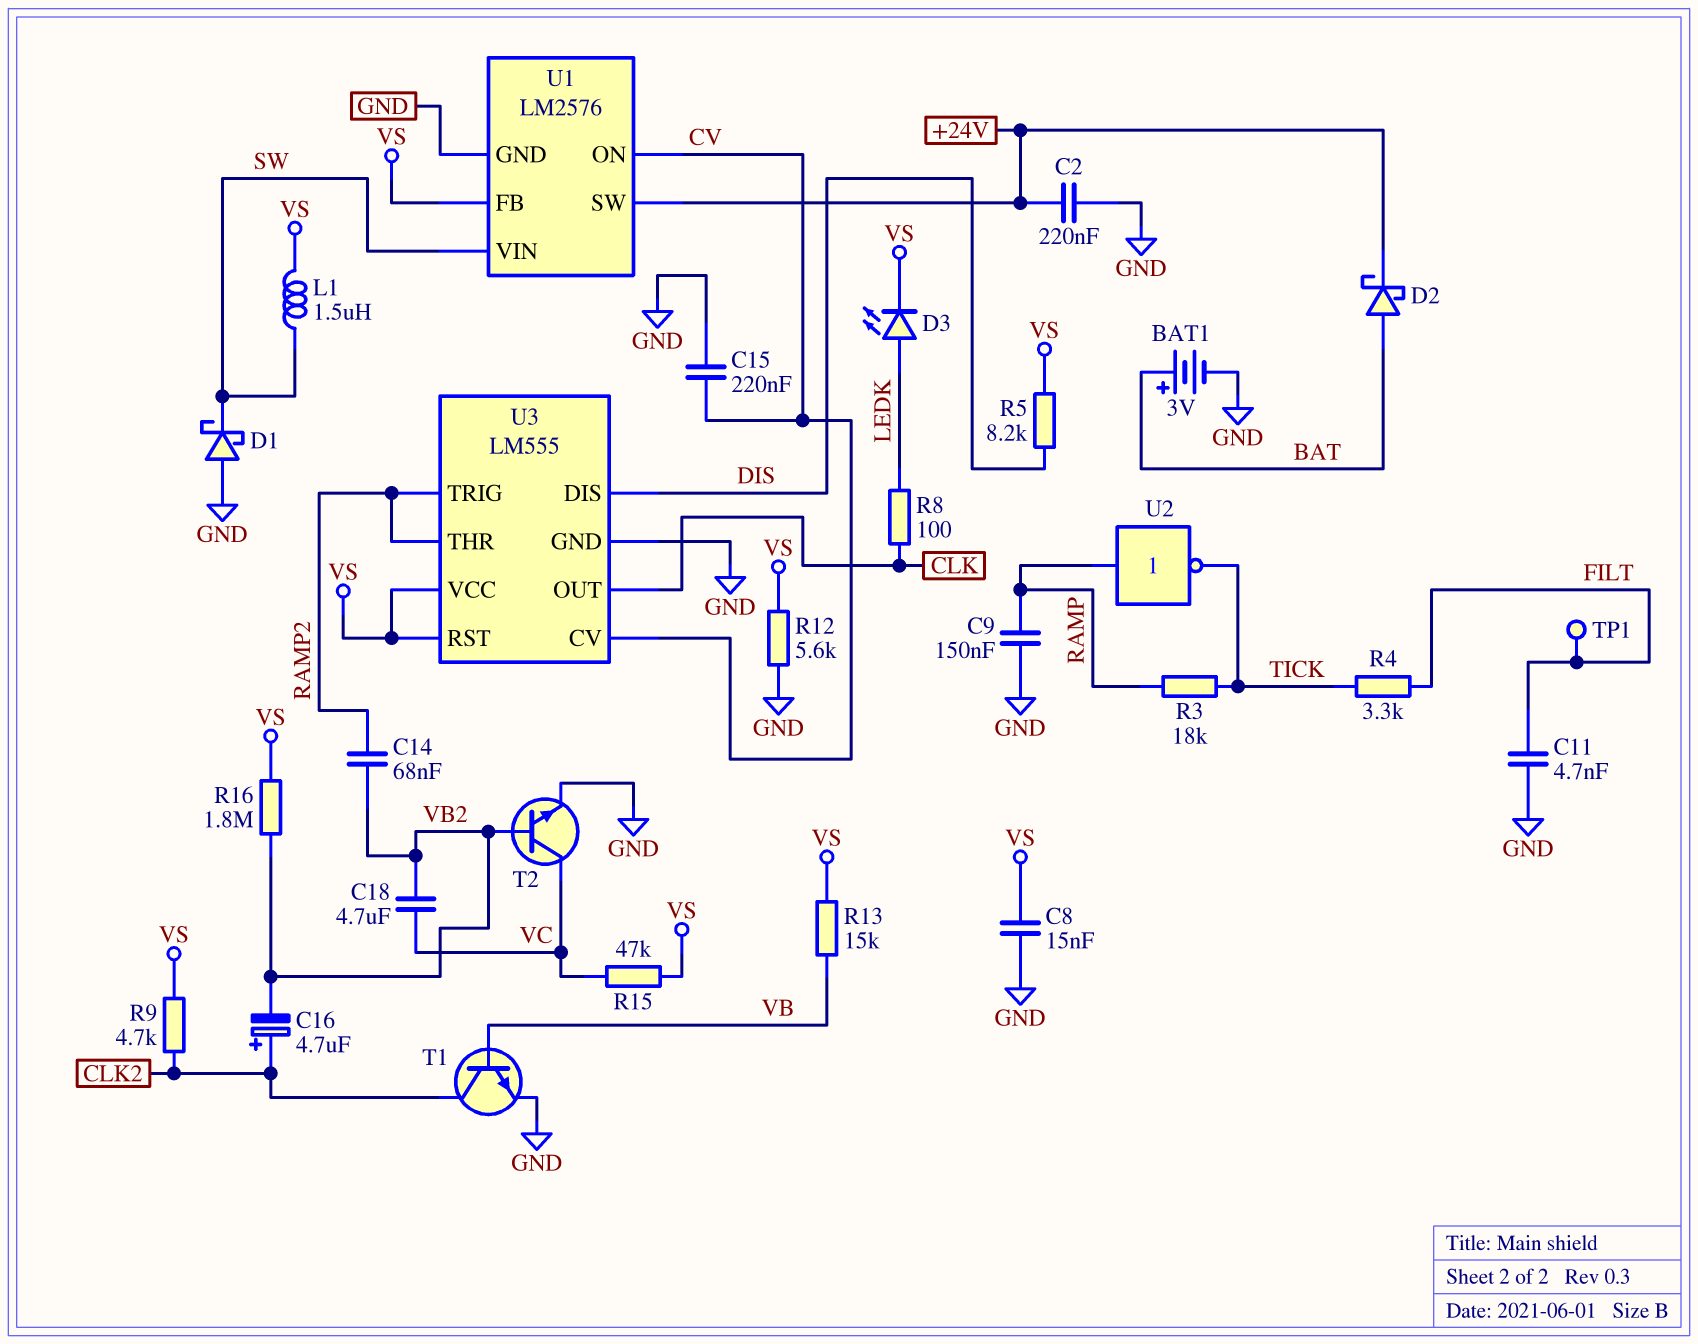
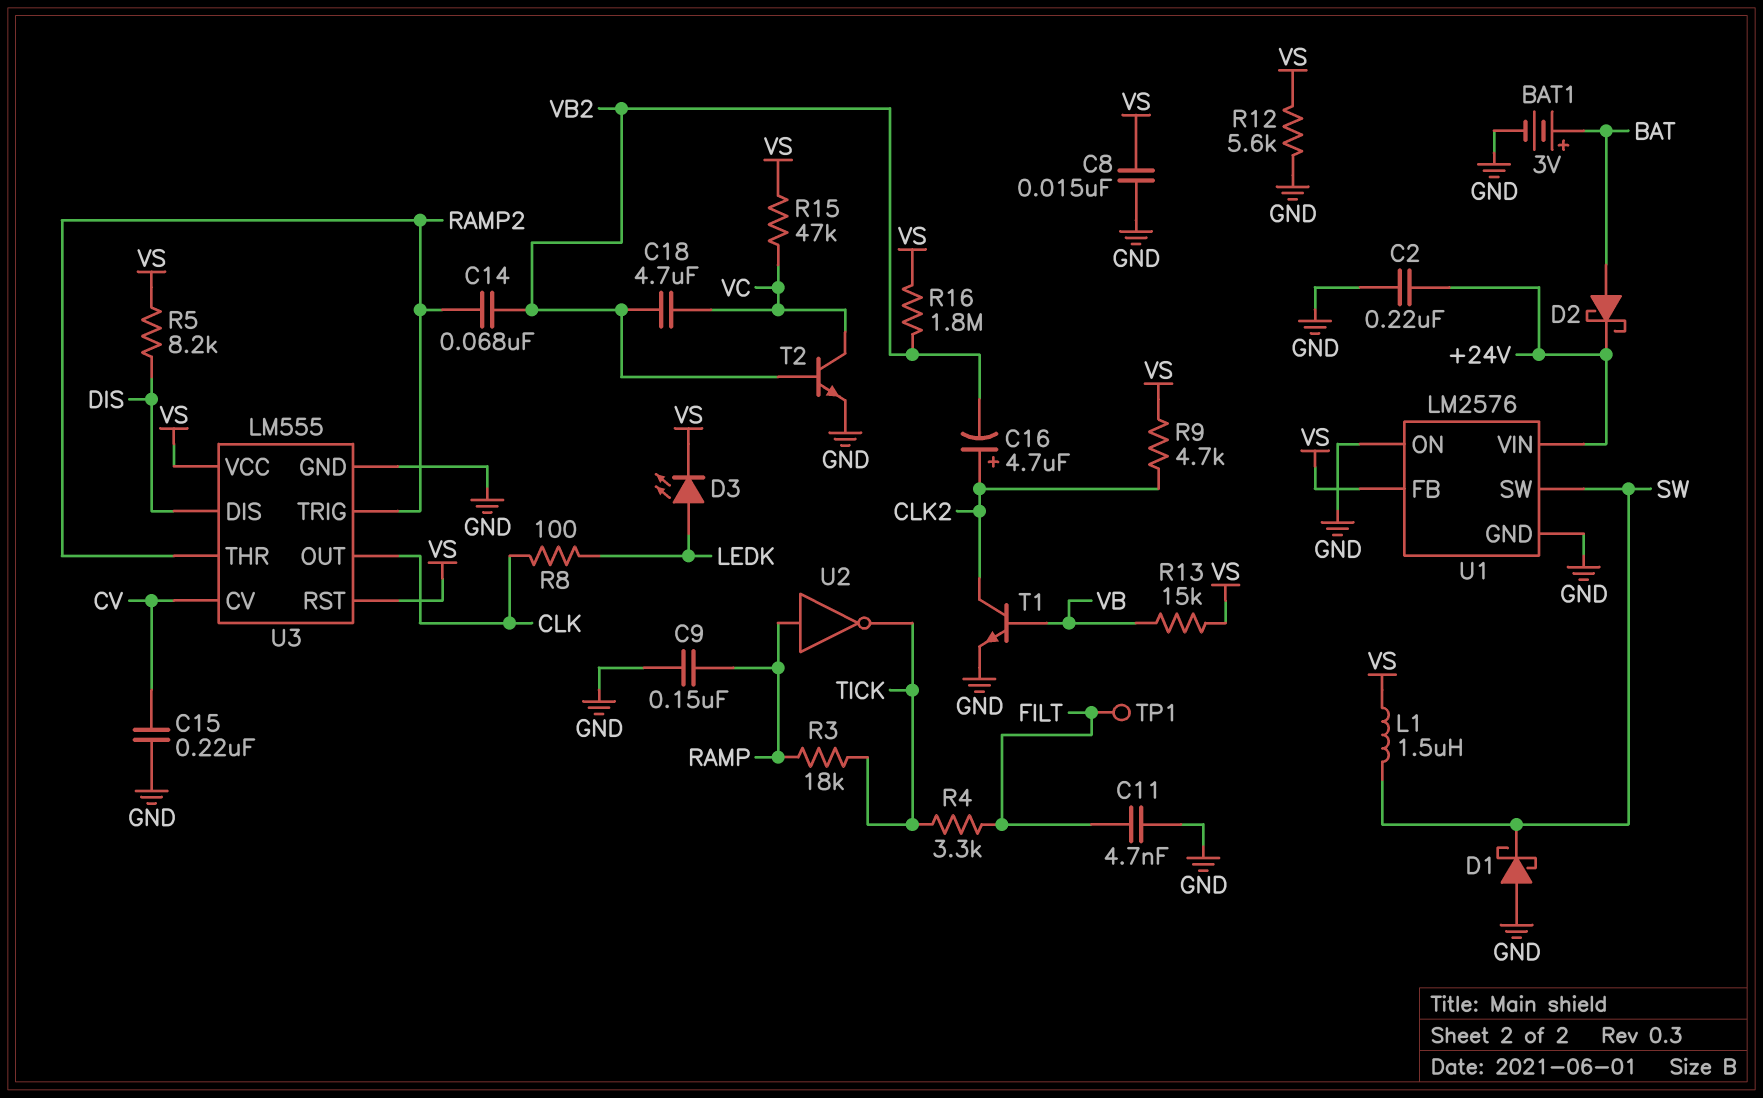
U1 pin ON: CV -> GND
U1 pin SW: +24V -> SW
U1 pin VIN: SW -> +24V

